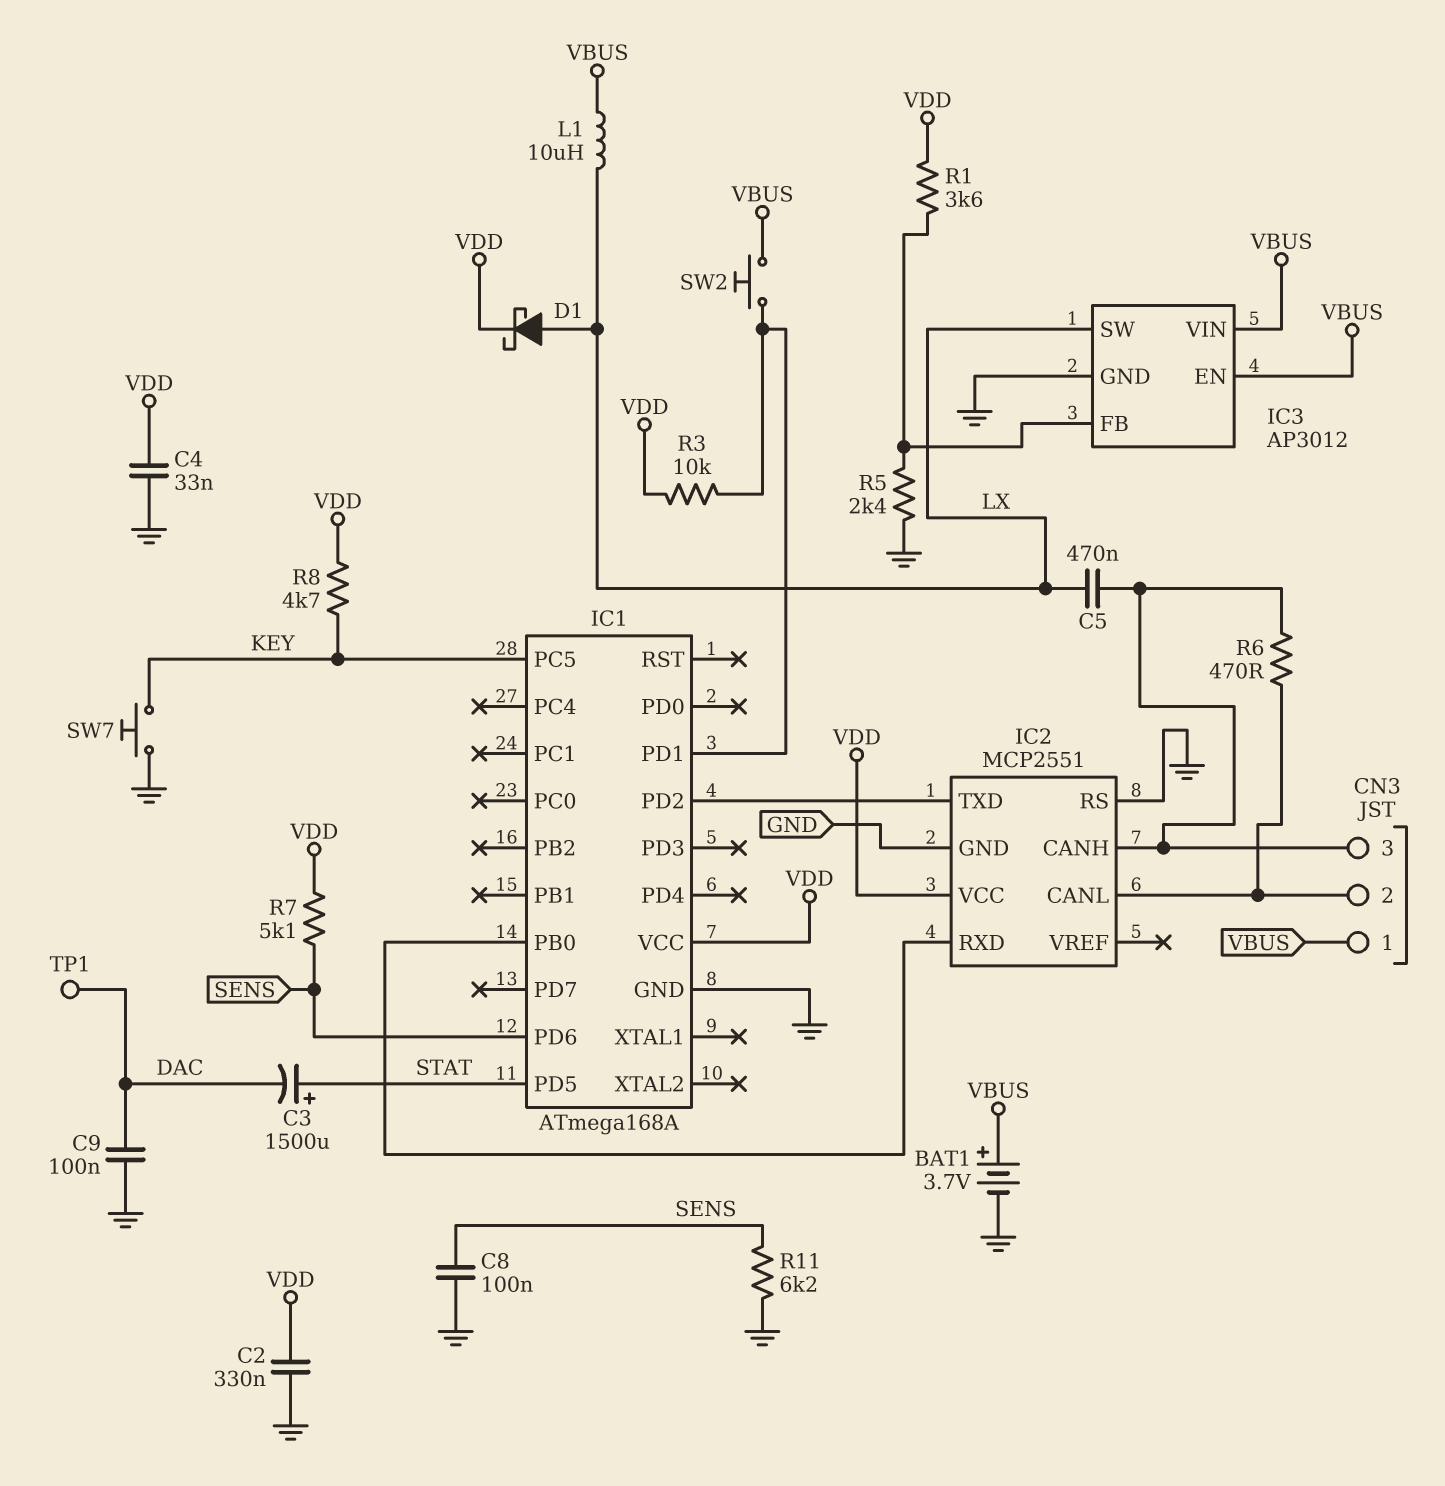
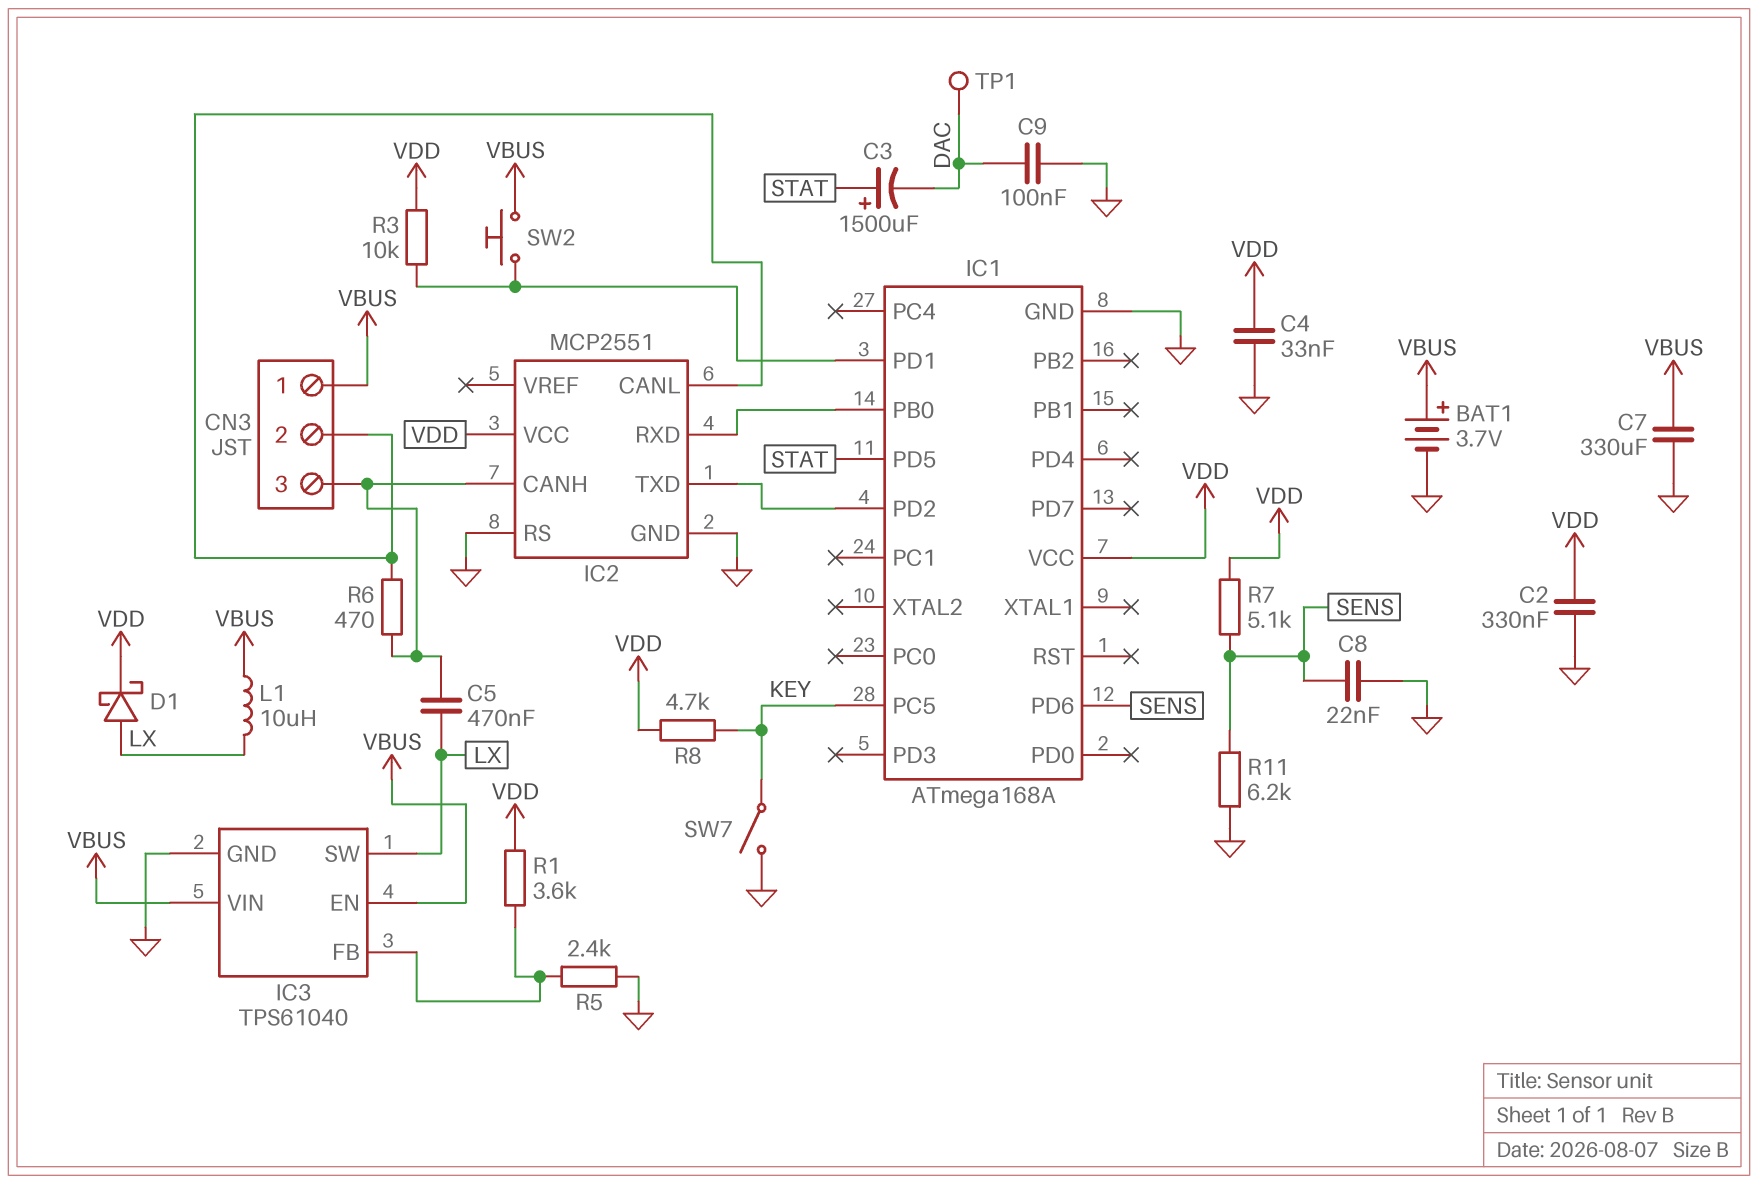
C7: none -> 330uF (GND, VBUS)
C8: 100nF (GND, SENS) -> 22nF (GND, SENS)
IC3: AP3012 -> TPS61040
SW7: button (GND, KEY) -> switch (GND, KEY)

